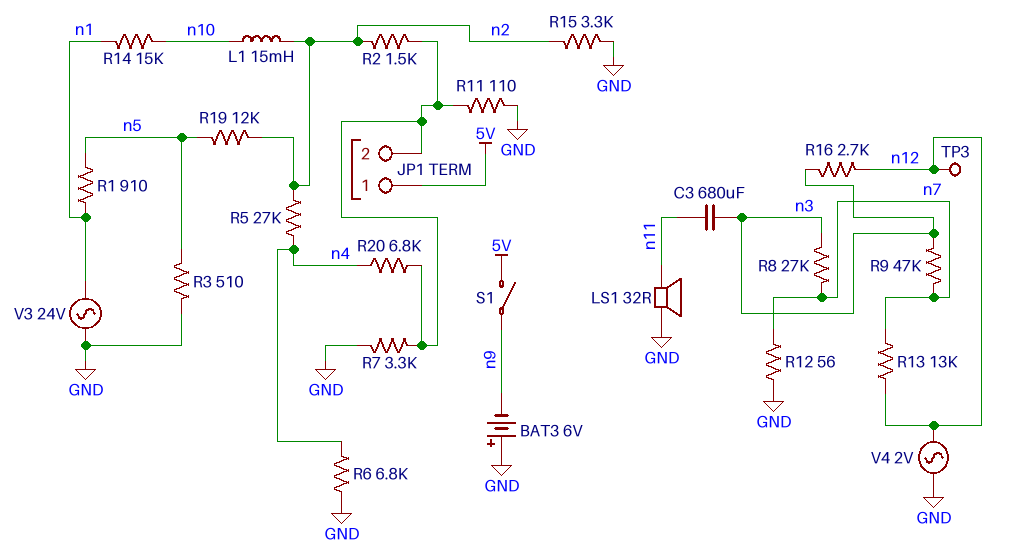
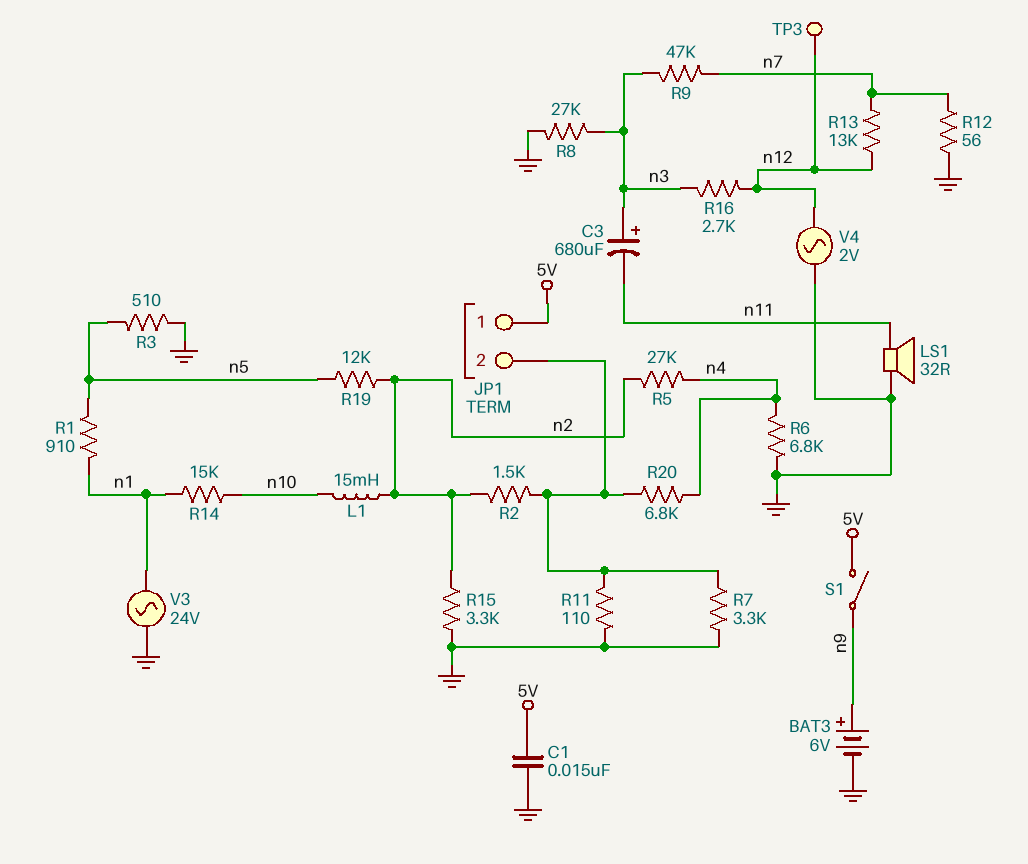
BAT3: 6V (plus GND, minus n9) -> 6V (plus n9, minus GND)
C1: none -> 15nF (5V, GND)
C3: 680uF (n3, n11) -> 680uF (plus n3, minus n11)
R8: 27k (n3, n7) -> 27k (GND, n3)

